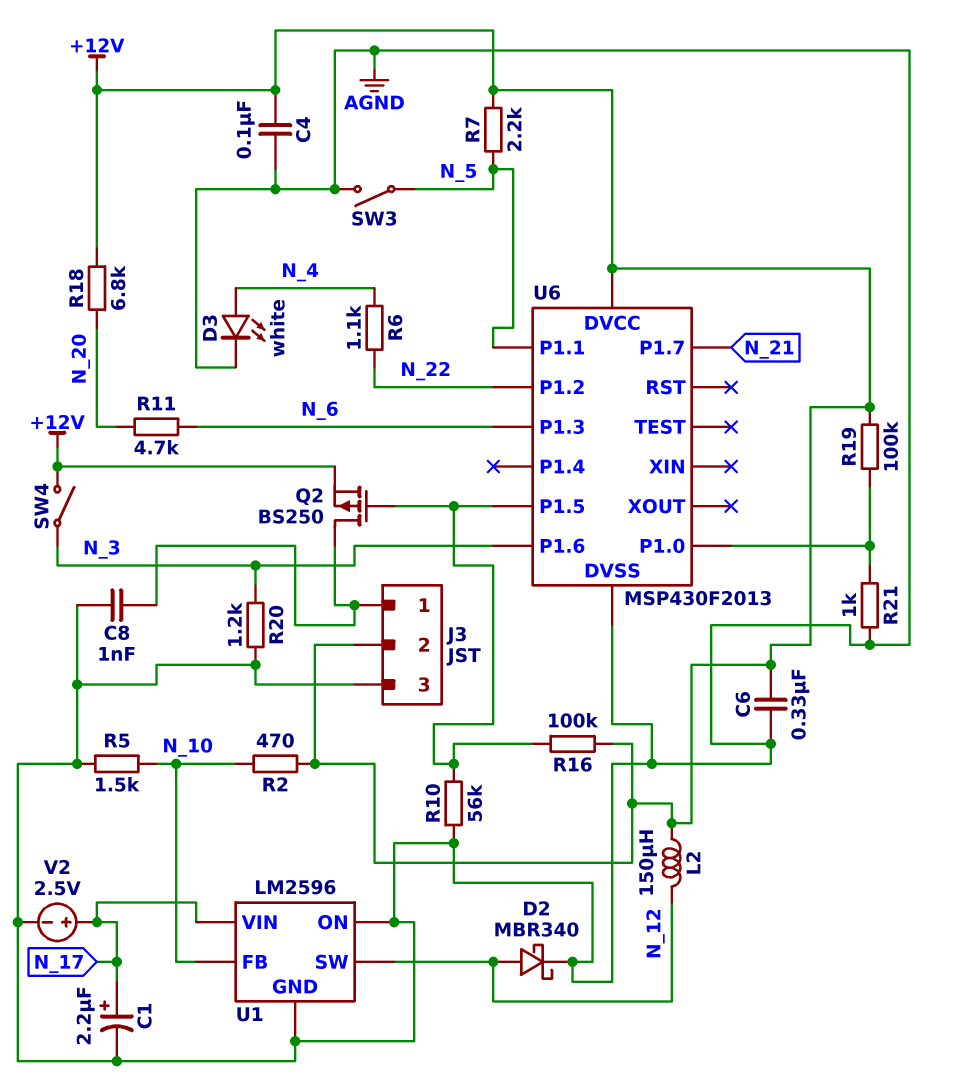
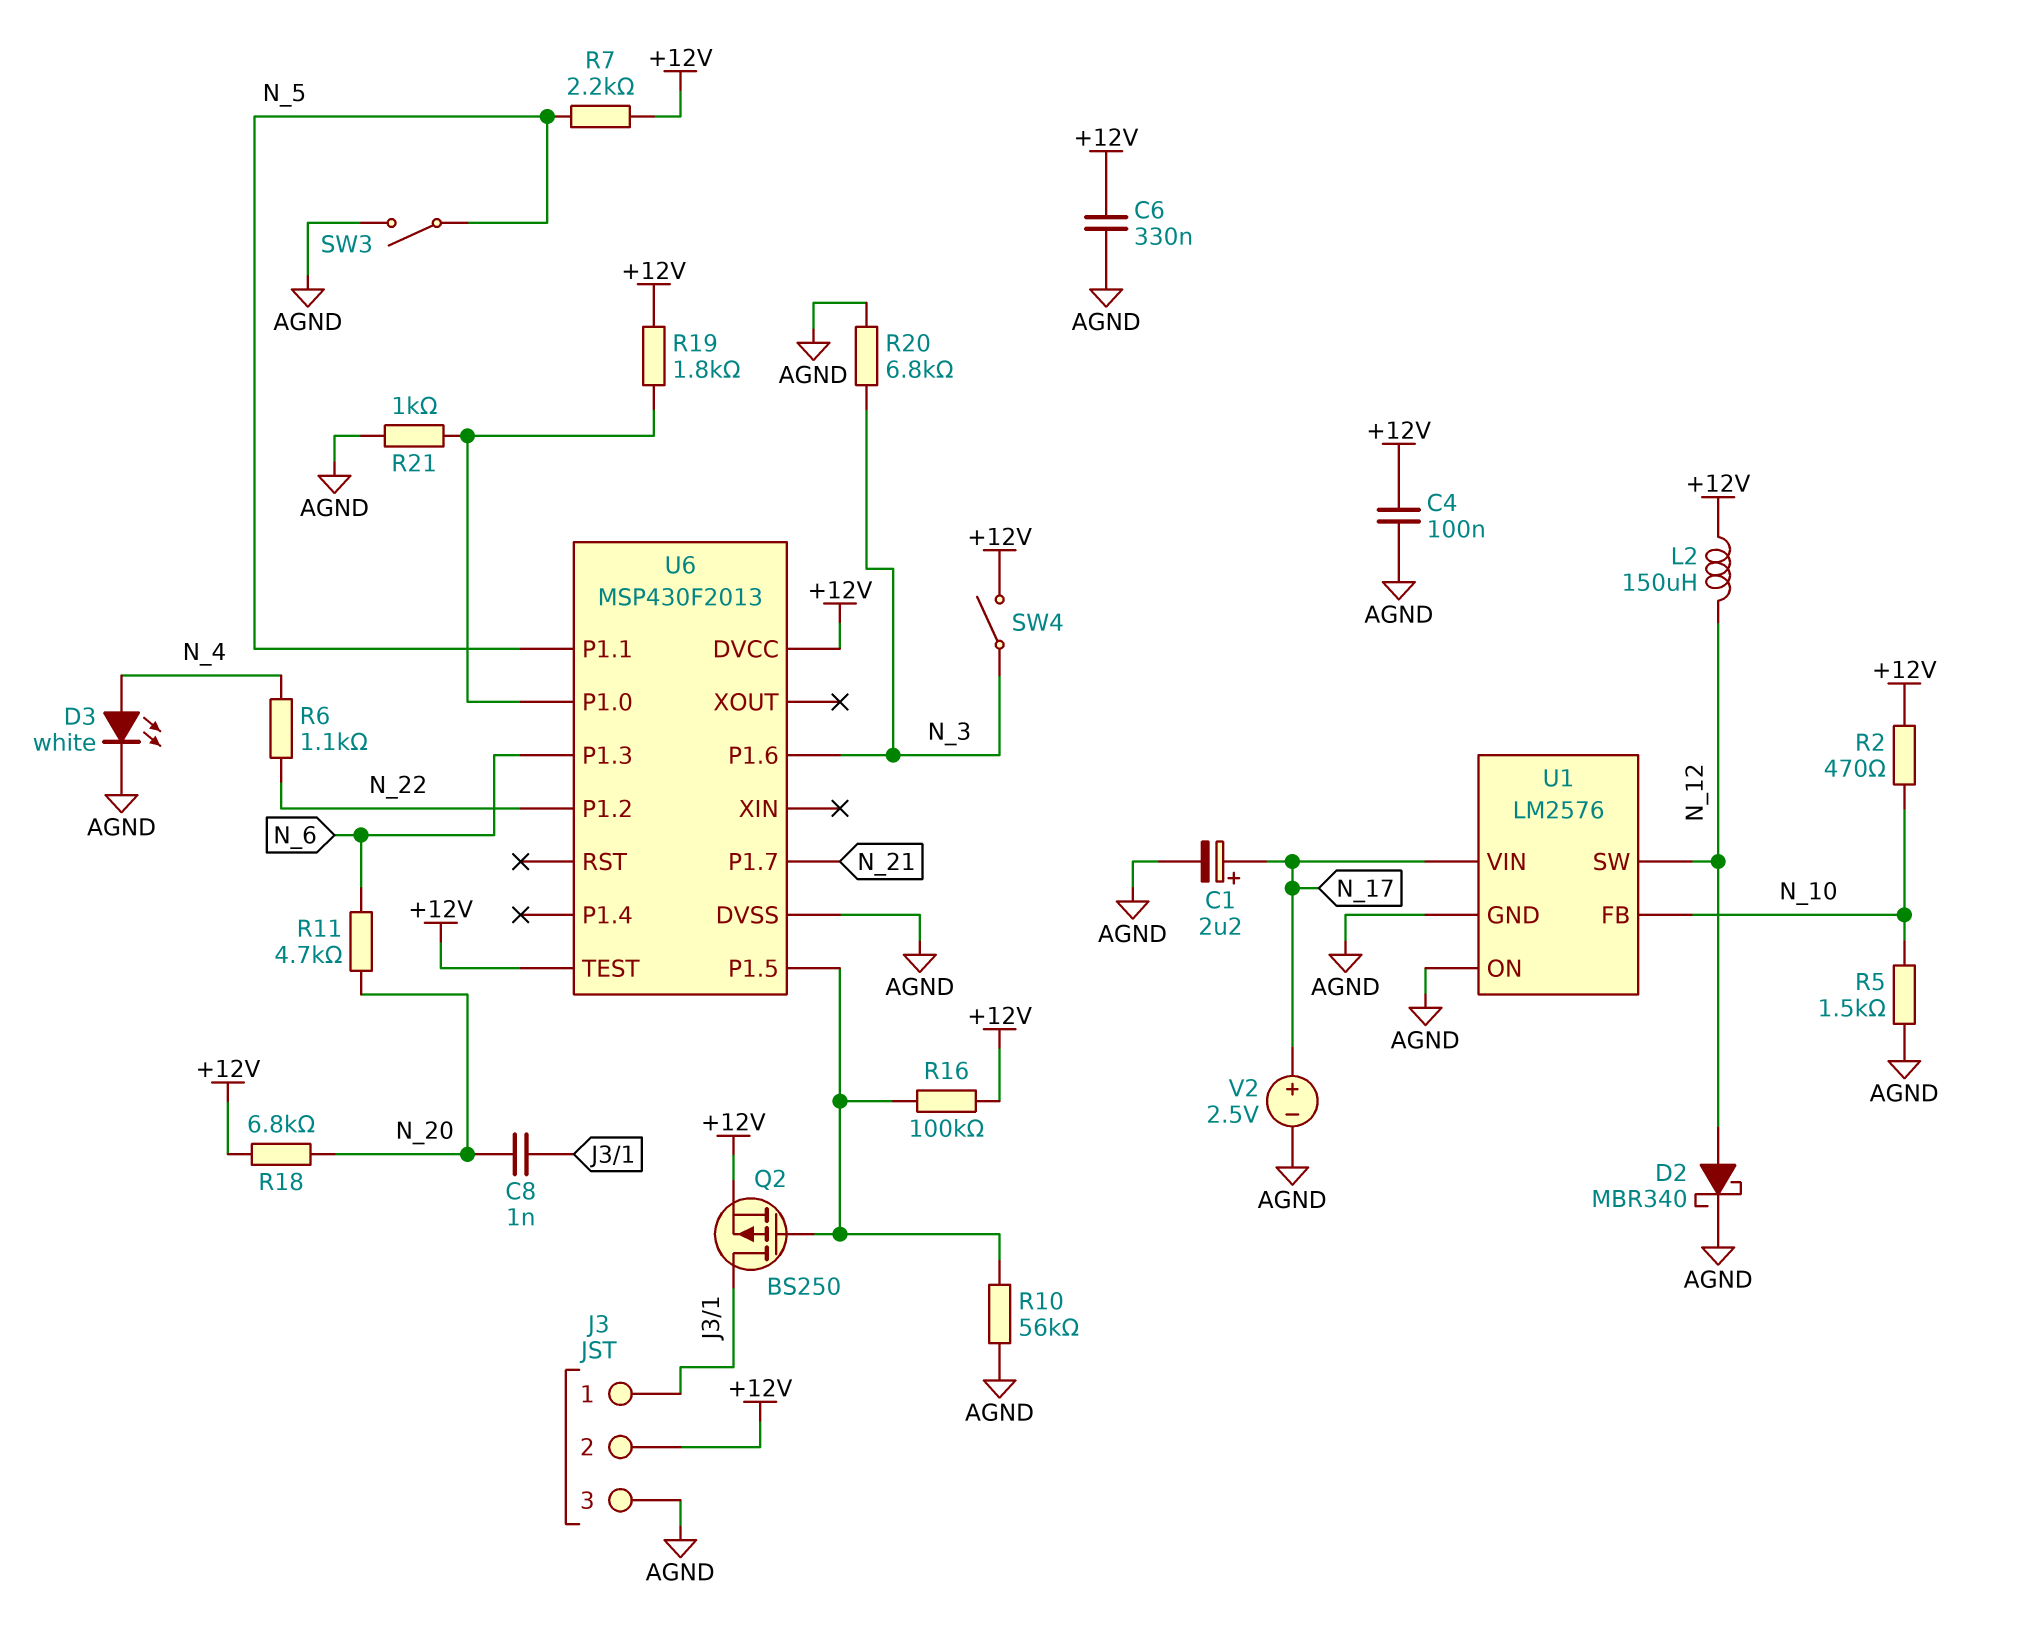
C8: 1nF (AGND, J3/1) -> 1nF (J3/1, N_20)
R19: 100k (+12V, U6/P1.0) -> 1.8k (+12V, U6/P1.0)
R20: 1.2k (AGND, N_3) -> 6.8k (AGND, N_3)
U1: LM2596 -> LM2576
U6 pin TEST: none -> +12V

